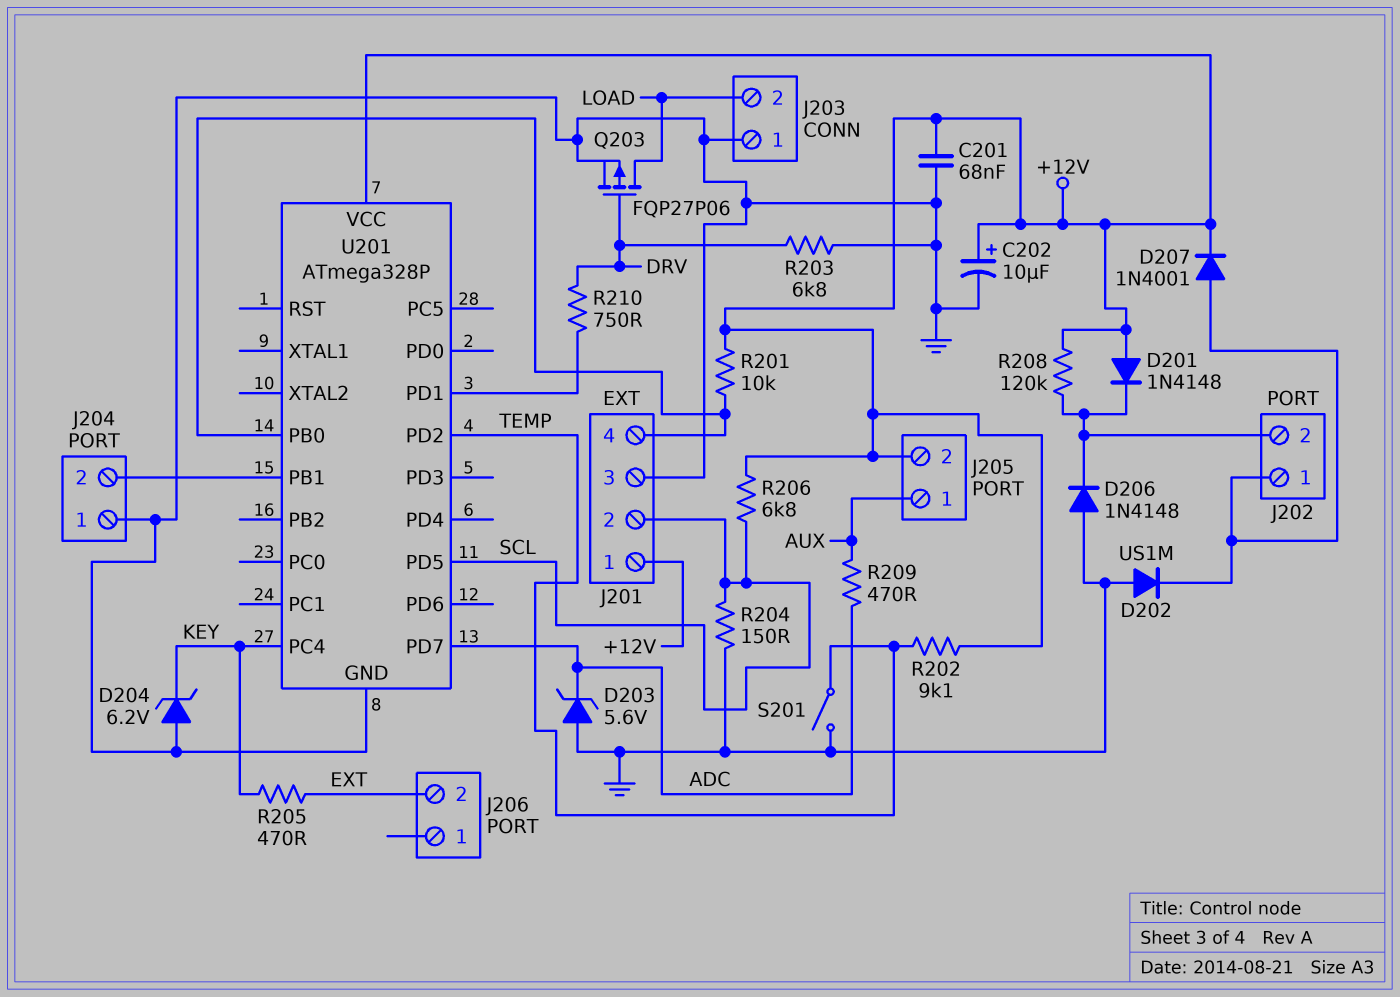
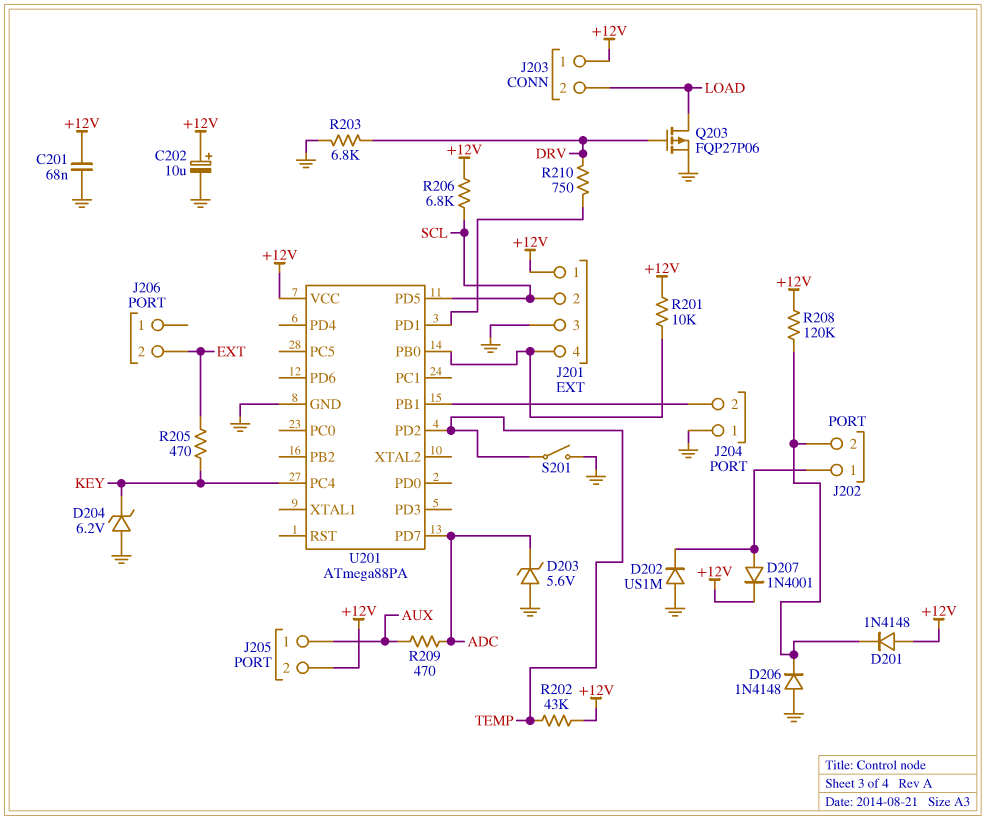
J203 pin 1: GND -> +12V
R202: 9.1k (+12V, TEMP) -> 43k (+12V, TEMP)
R204: 150 (GND, SCL) -> none
U201: ATmega328P -> ATmega88PA

